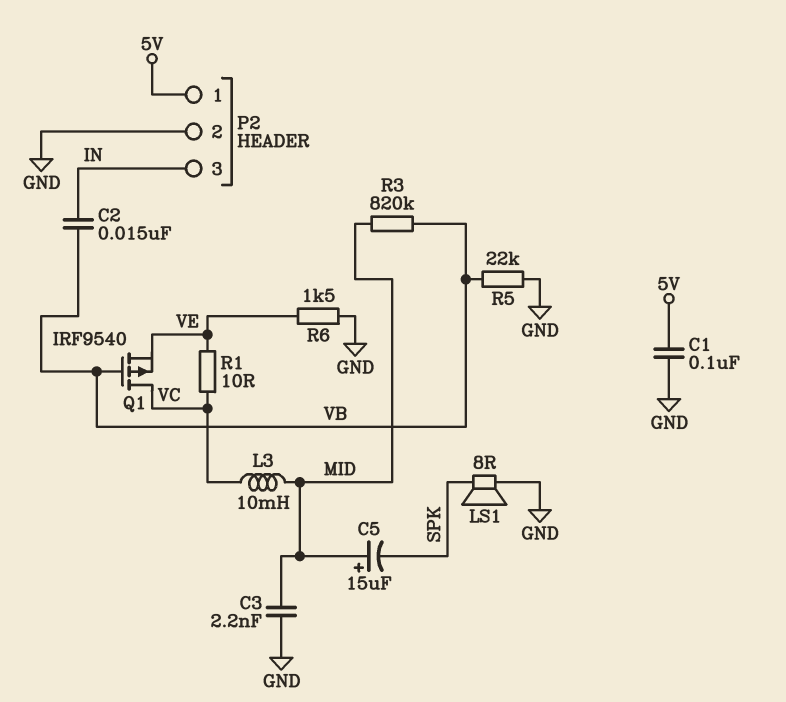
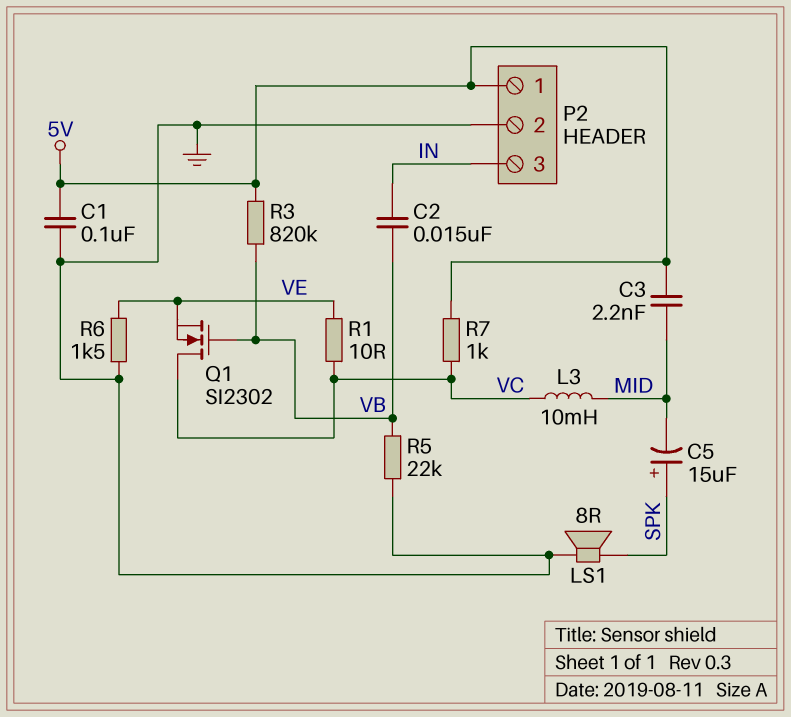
C3: 2.2nF (GND, MID) -> 2.2nF (5V, MID)
C5: 15uF (plus MID, minus SPK) -> 15uF (plus SPK, minus MID)
Q1: PMOS IRF9540 (G VB, D VC, S VE) -> NMOS SI2302 (G VB, D VC, S VE)
R3: 820k (MID, VB) -> 820k (5V, VB)
R7: none -> 1k (5V, VC)

